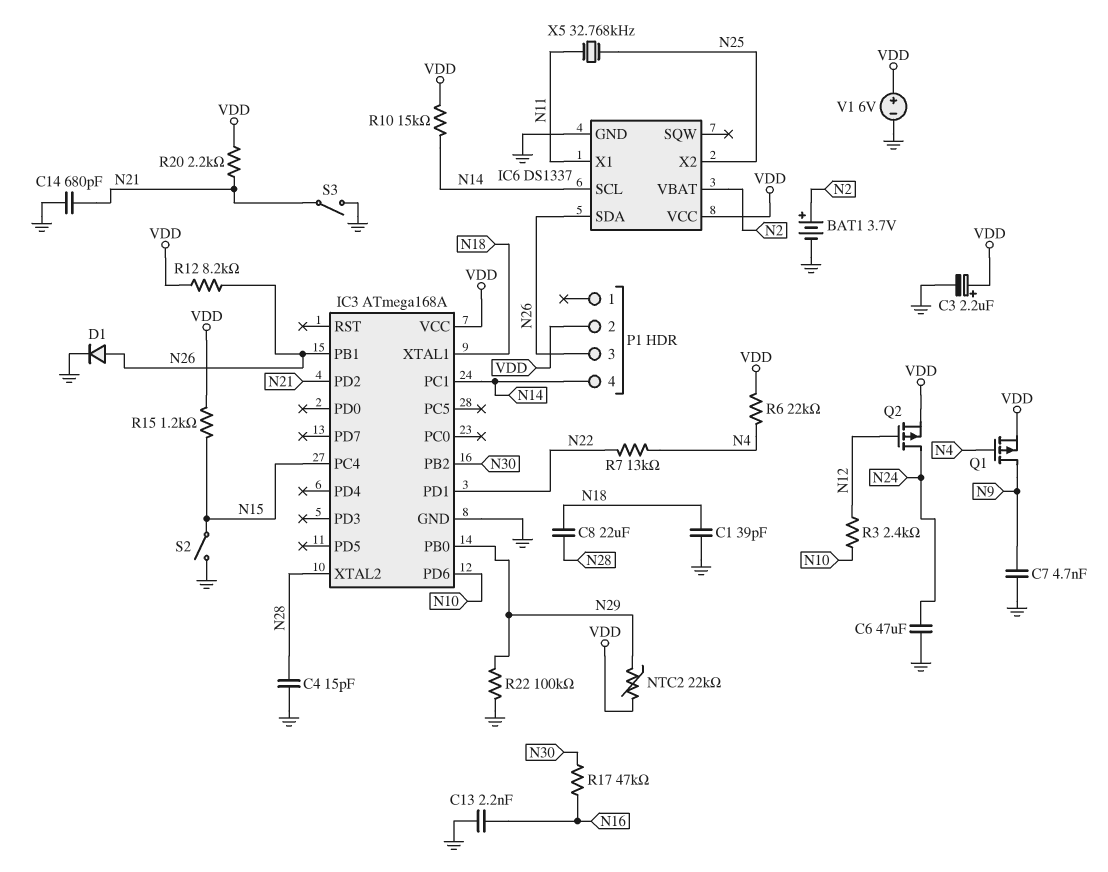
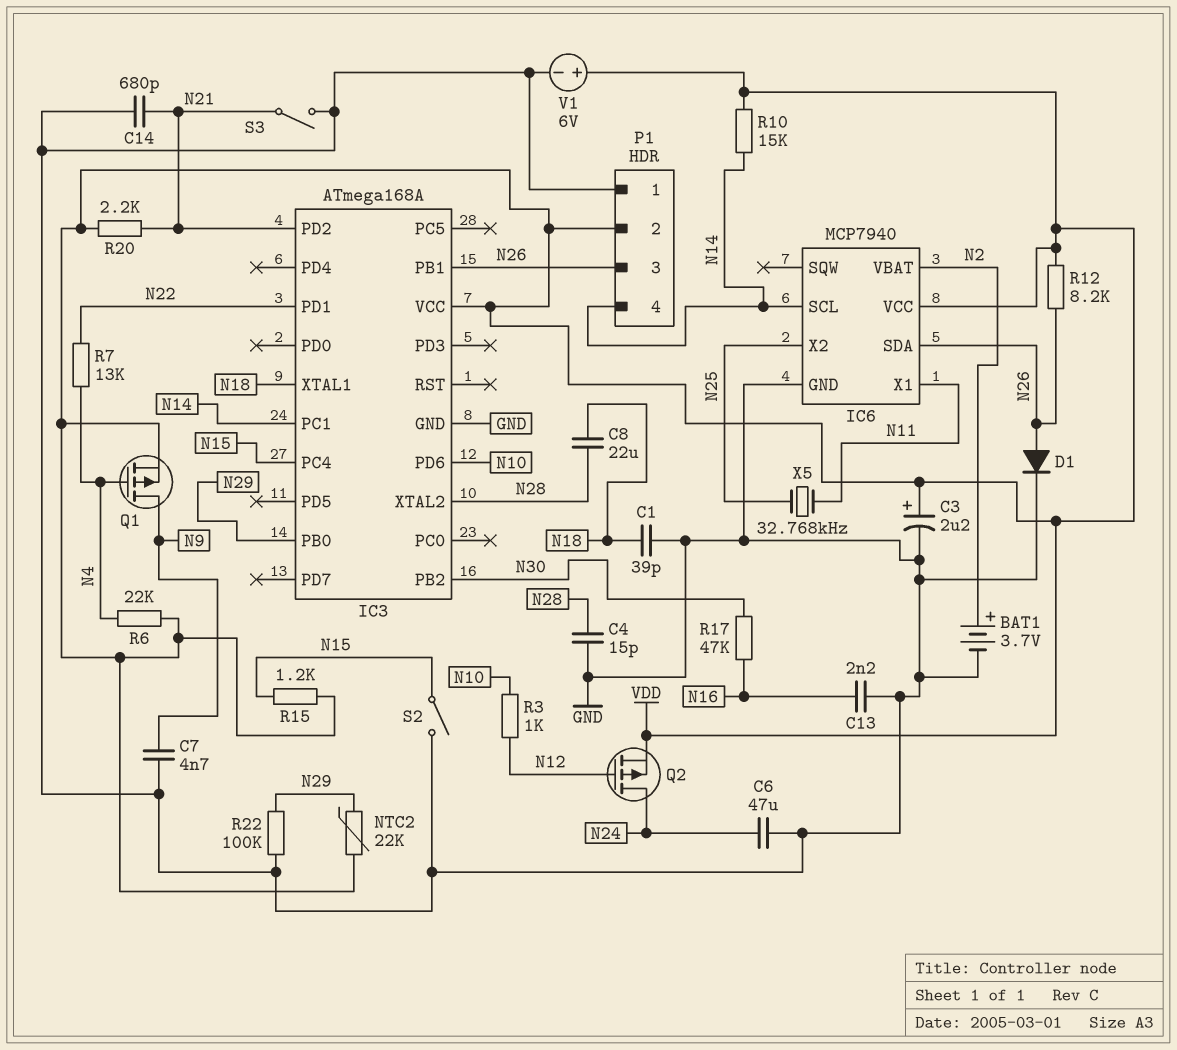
IC6: DS1337 -> MCP7940
P1 pin 1: none -> GND
R3: 2.4k (N10, N12) -> 1k (N10, N12)

